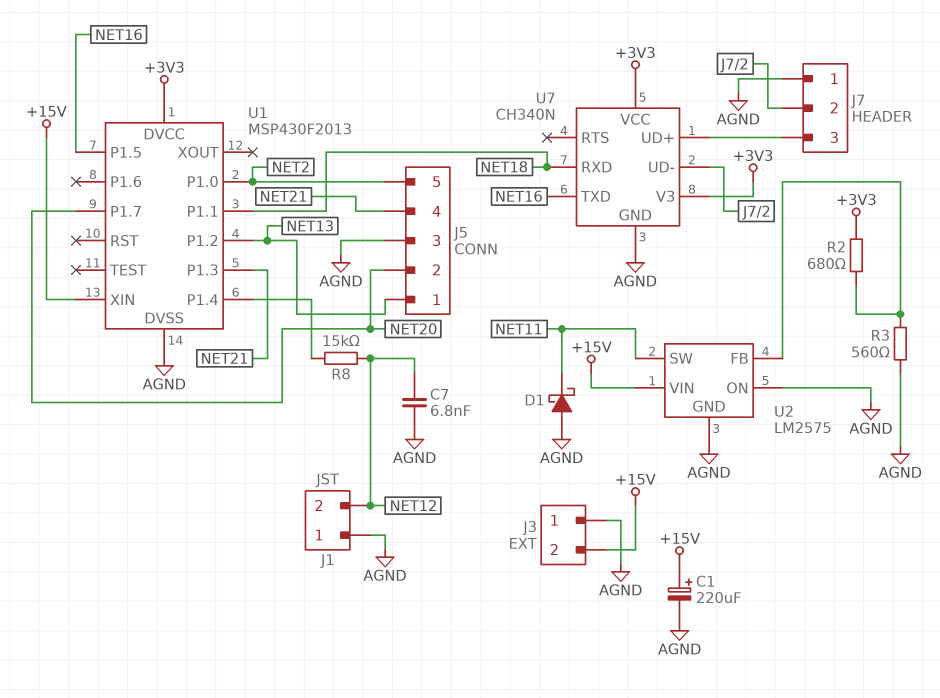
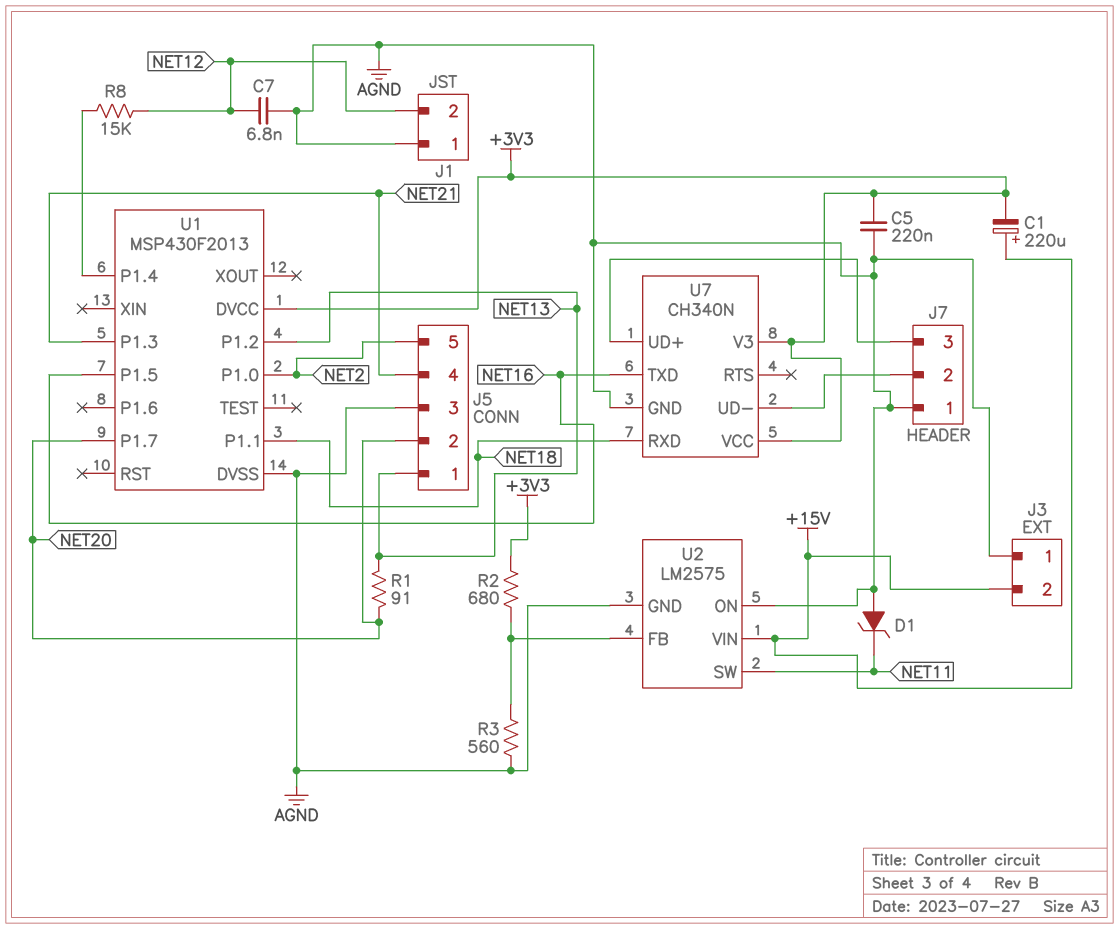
C1: 220uF (plus +15V, minus AGND) -> 220uF (plus +15V, minus +3V3)
C5: none -> 220nF (+3V3, AGND)
D1: schottky (A AGND, K NET11) -> zener (A AGND, K NET11)
R1: none -> 91 (NET13, NET20)
U1 pin XIN: +15V -> none

